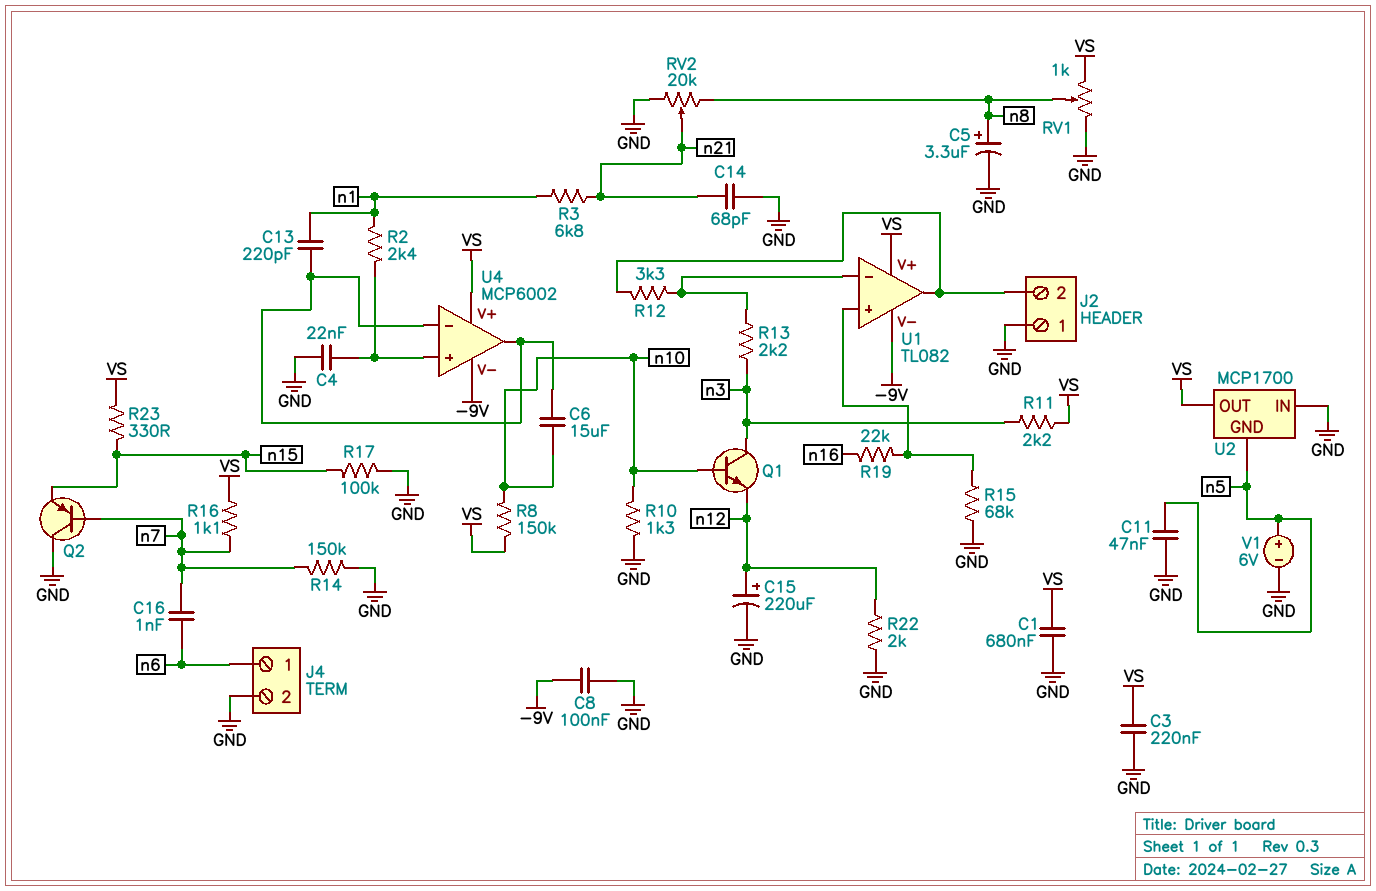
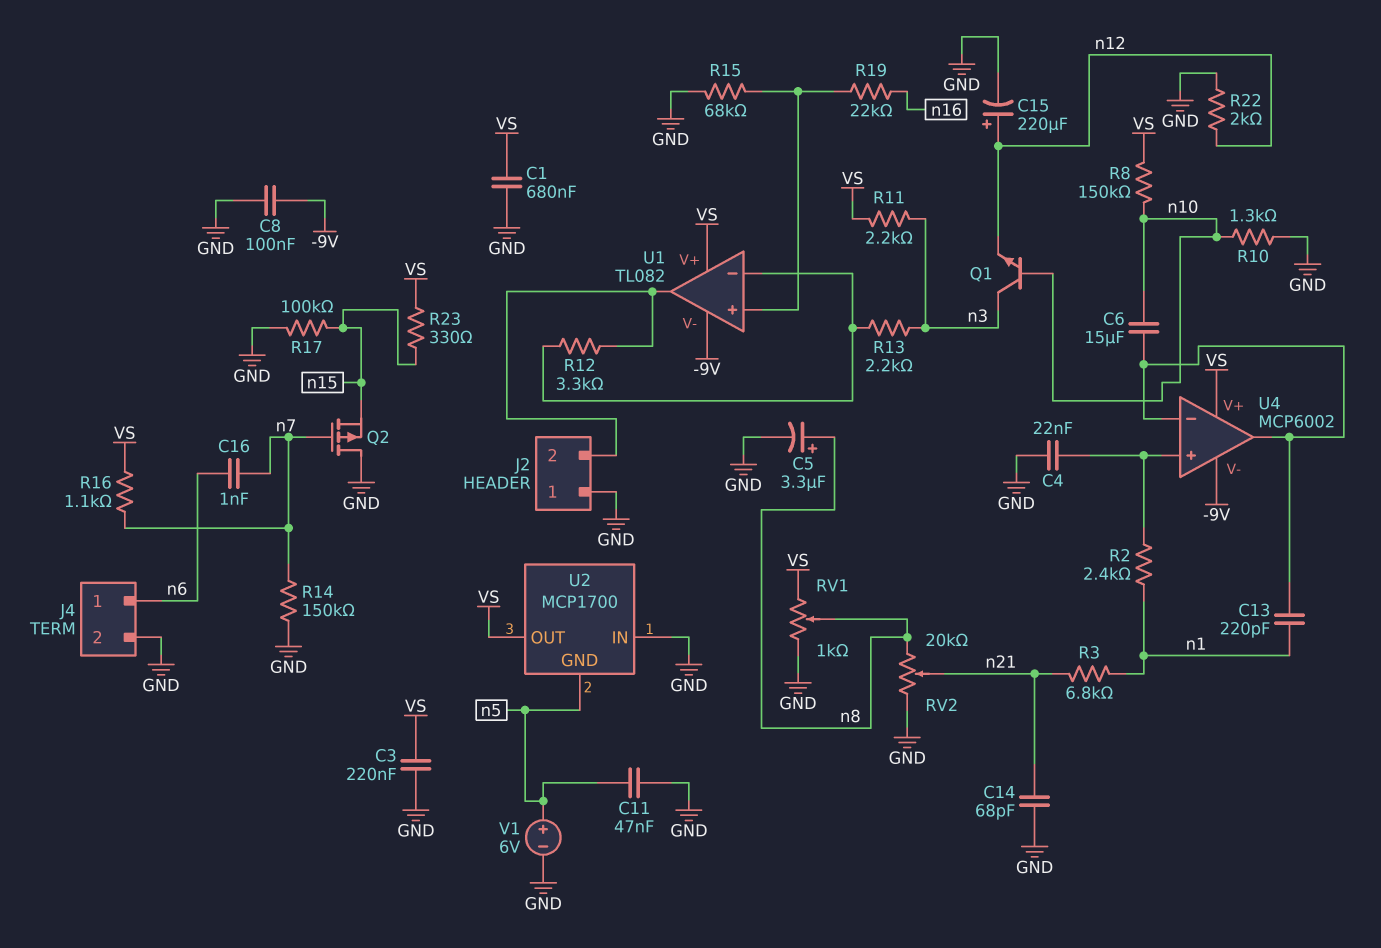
Q2: PNP (B n7, C GND, E n15) -> PMOS (G n7, D GND, S n15)

